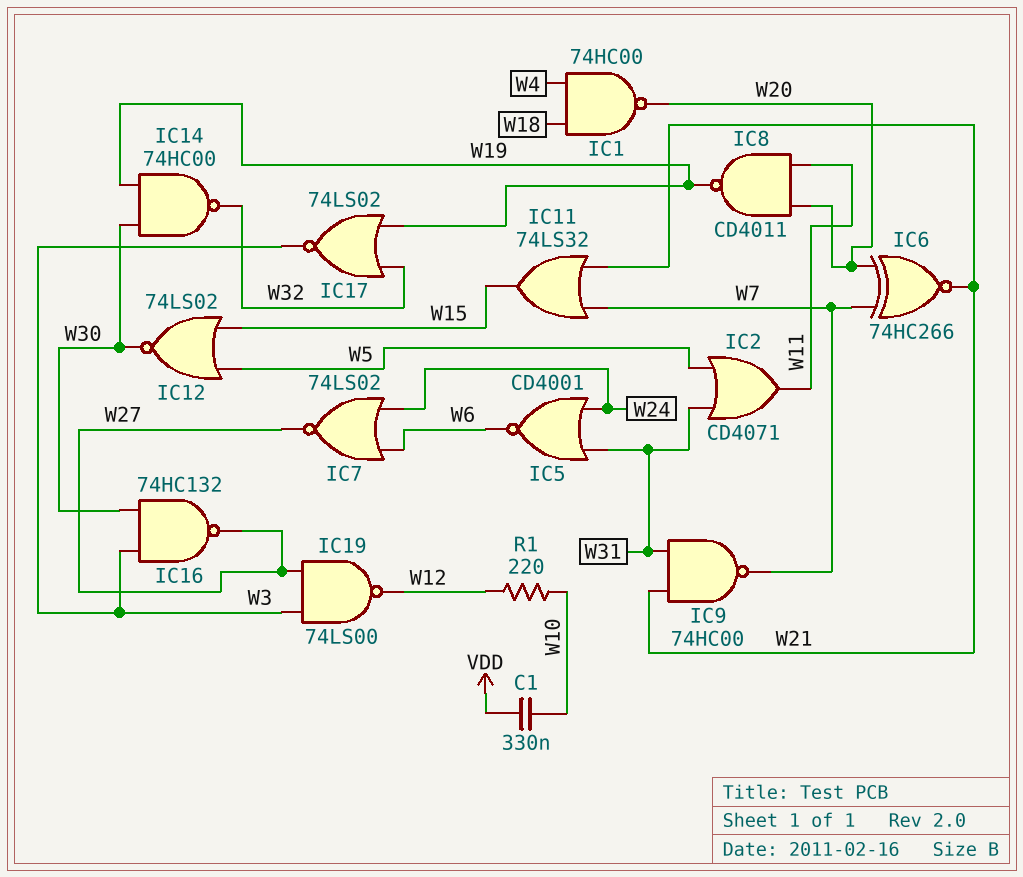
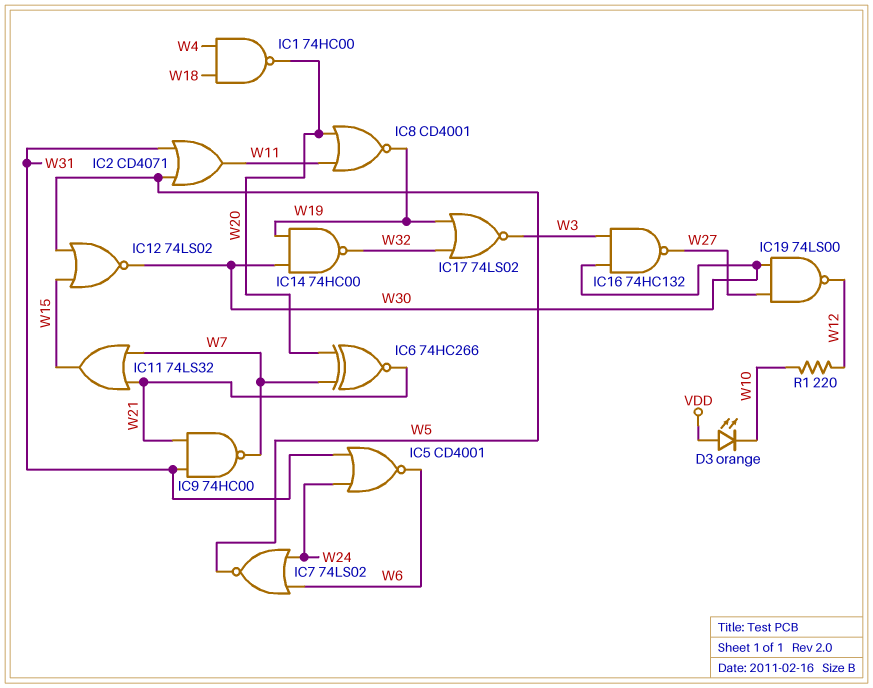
C1: 330nF (VDD, W10) -> none
D3: none -> LED orange (A VDD, K W10)
IC7: NOR 74LS02 (in W6, in W24, out W27) -> NOR 74LS02 (in W6, in W24, out W5)
IC8: NAND CD4011 (in W11, in W20, out W19) -> NOR CD4001 (in W11, in W20, out W19)
IC19: NAND 74LS00 (in W3, in W27, out W12) -> NAND 74LS00 (in W27, in W30, out W12)

